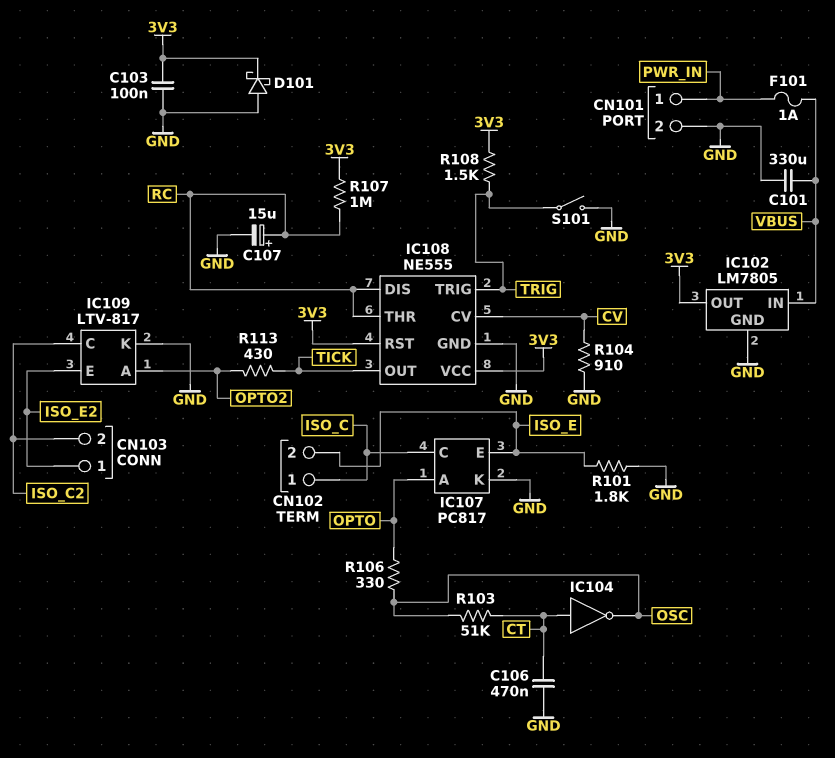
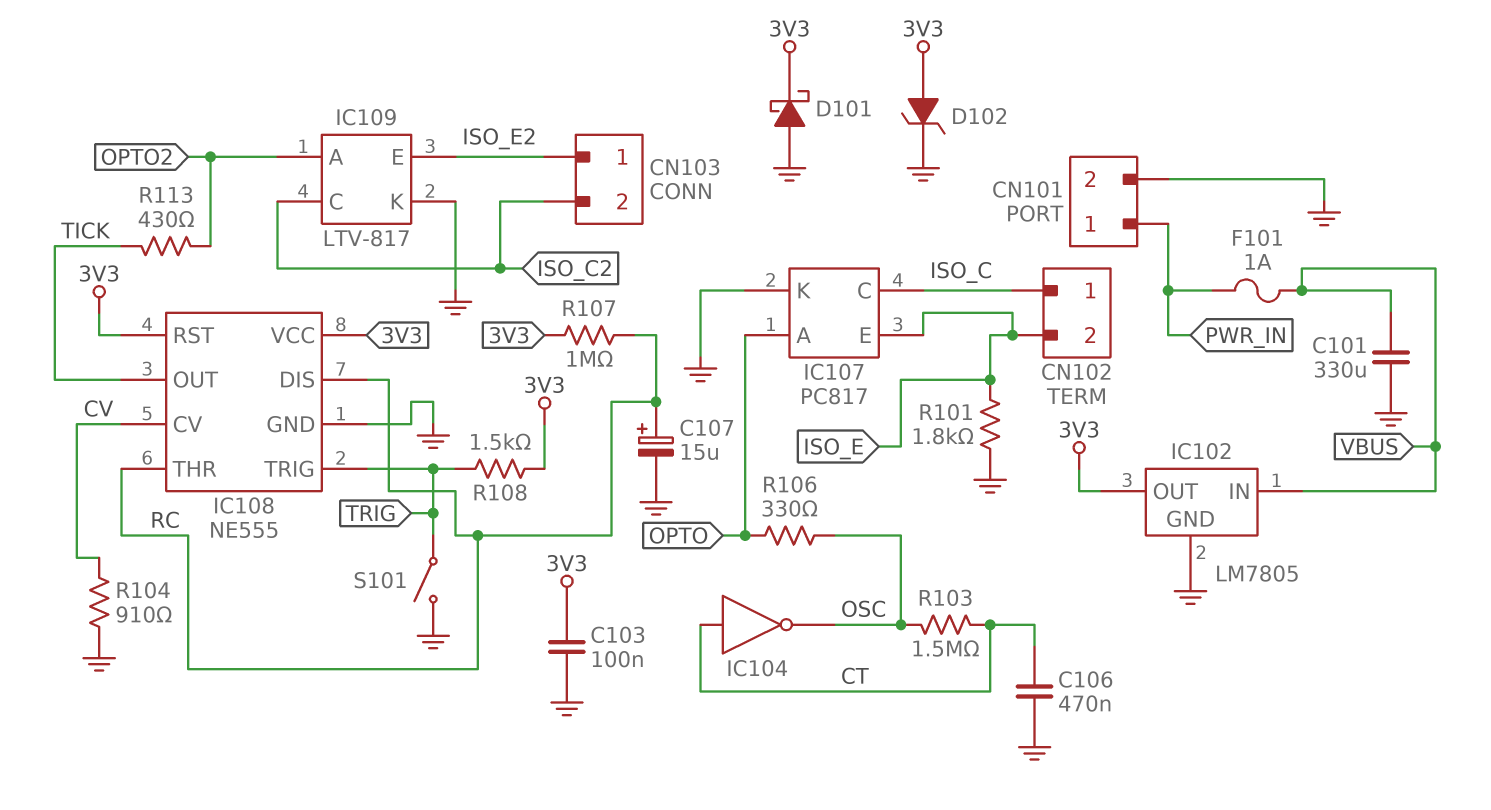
D102: none -> zener (A 3V3, K GND)
R103: 51k (CT, OSC) -> 1.5M (CT, OSC)

